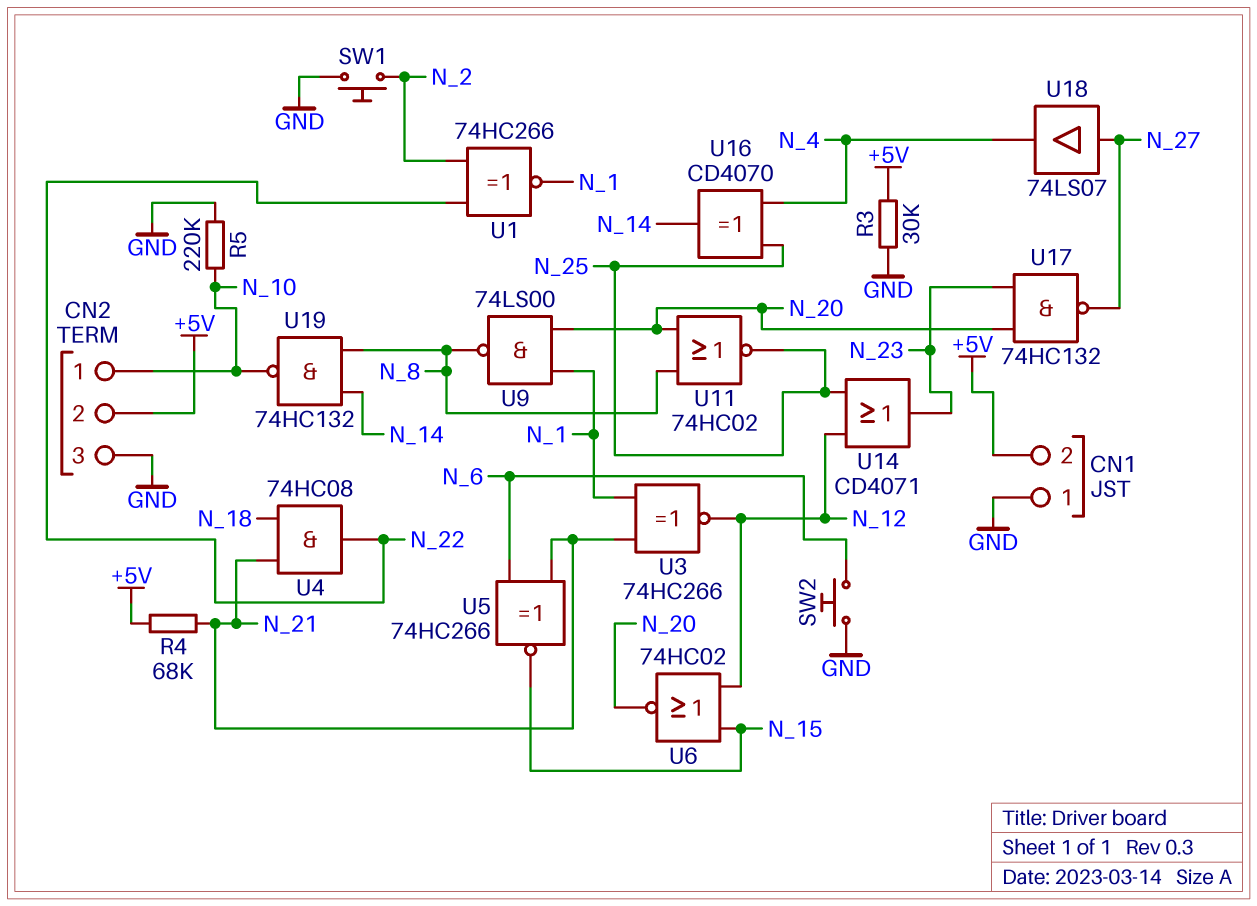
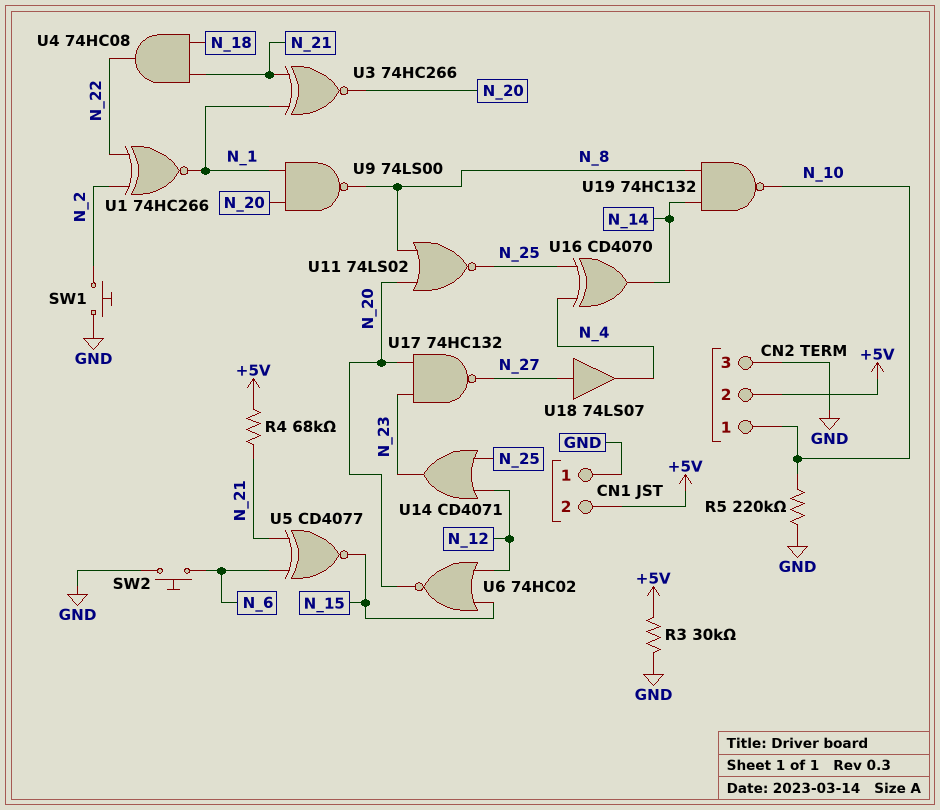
U3: XNOR 74HC266 (in N_1, in N_21, out N_12) -> XNOR 74HC266 (in N_1, in N_21, out N_20)
U5: XNOR 74HC266 (in N_6, in N_21, out N_15) -> XNOR CD4077 (in N_6, in N_21, out N_15)
U11: NOR 74HC02 (in N_8, in N_20, out N_25) -> NOR 74LS02 (in N_8, in N_20, out N_25)

